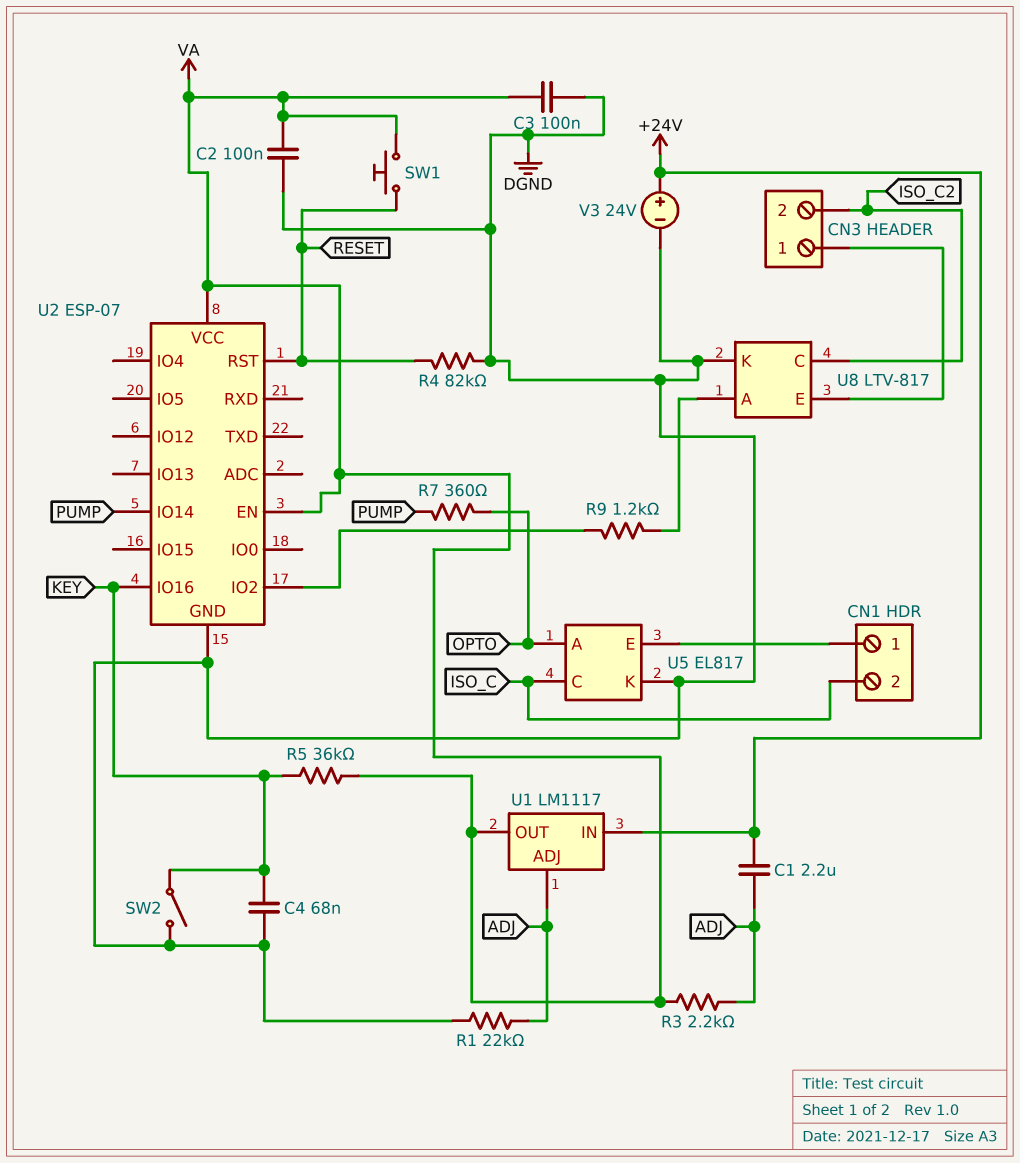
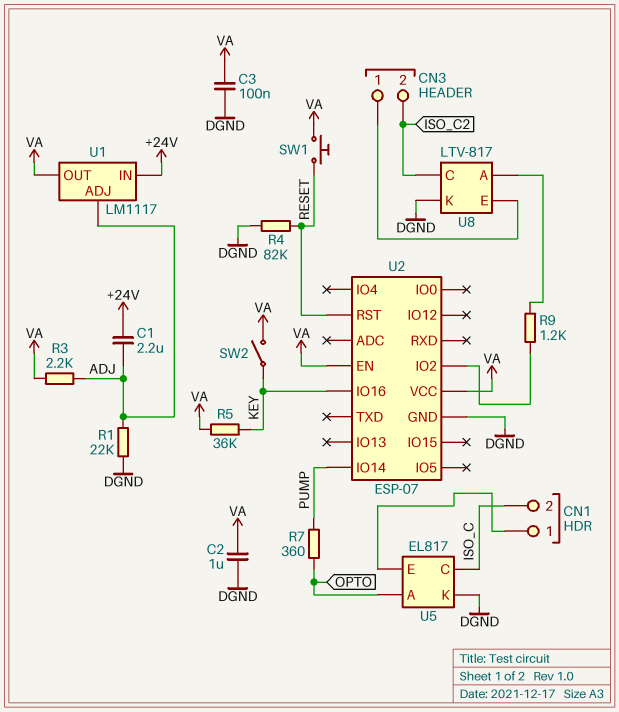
C2: 100nF (DGND, VA) -> 1uF (DGND, VA)
C4: 68nF (DGND, KEY) -> none
SW2: switch (DGND, KEY) -> switch (KEY, VA)
V3: 24V (plus +24V, minus DGND) -> none

